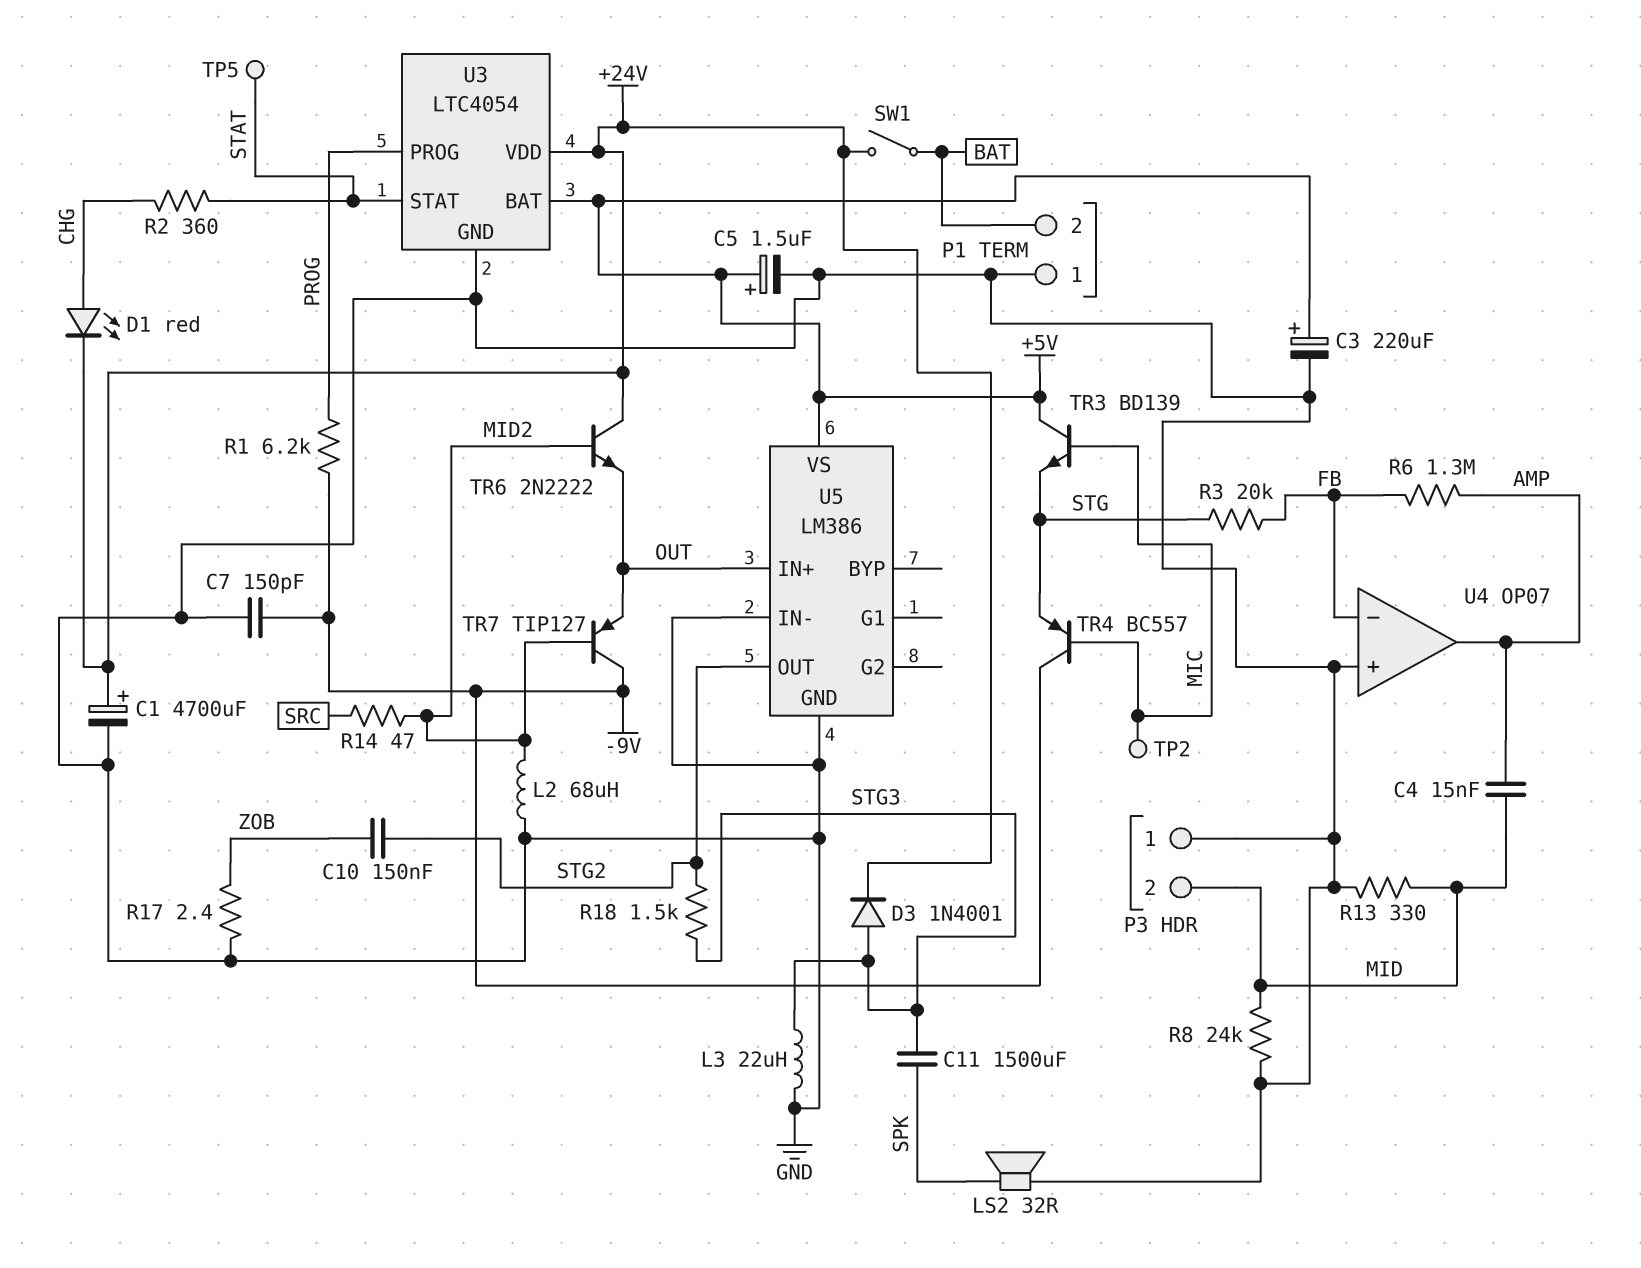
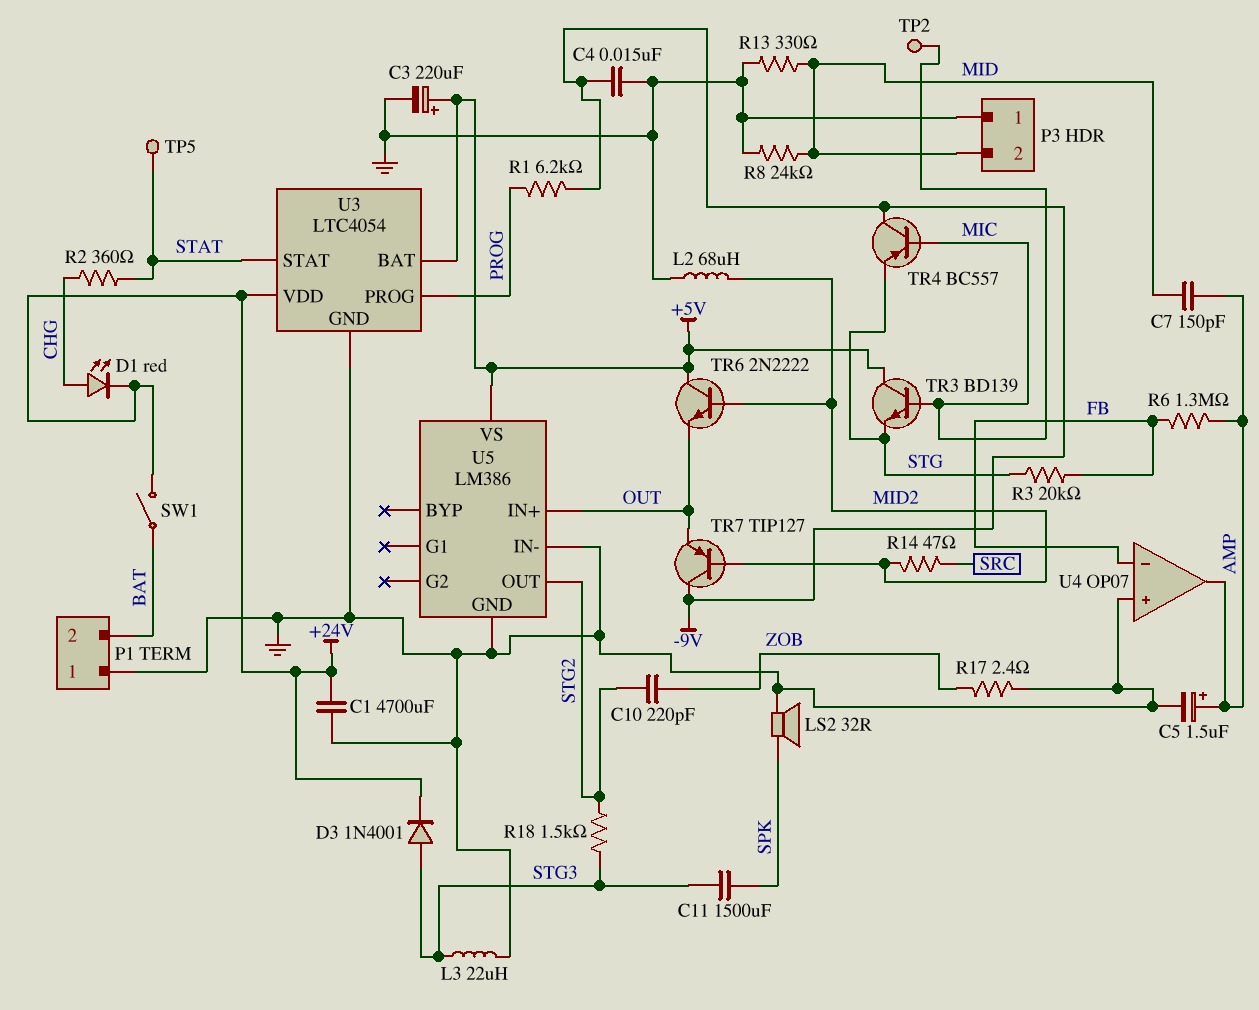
C1: 4700uF (plus +24V, minus GND) -> 4700uF (+24V, GND)
C4: 15nF (AMP, MID) -> 15nF (-9V, GND)
C5: 1.5uF (plus +5V, minus GND) -> 1.5uF (plus AMP, minus GND)
C7: 150pF (-9V, GND) -> 150pF (AMP, MID)
C10: 150nF (STG2, ZOB) -> 220pF (STG2, ZOB)
TR6: NPN 2N2222 (B MID2, C +24V, E OUT) -> NPN 2N2222 (B MID2, C +5V, E OUT)

